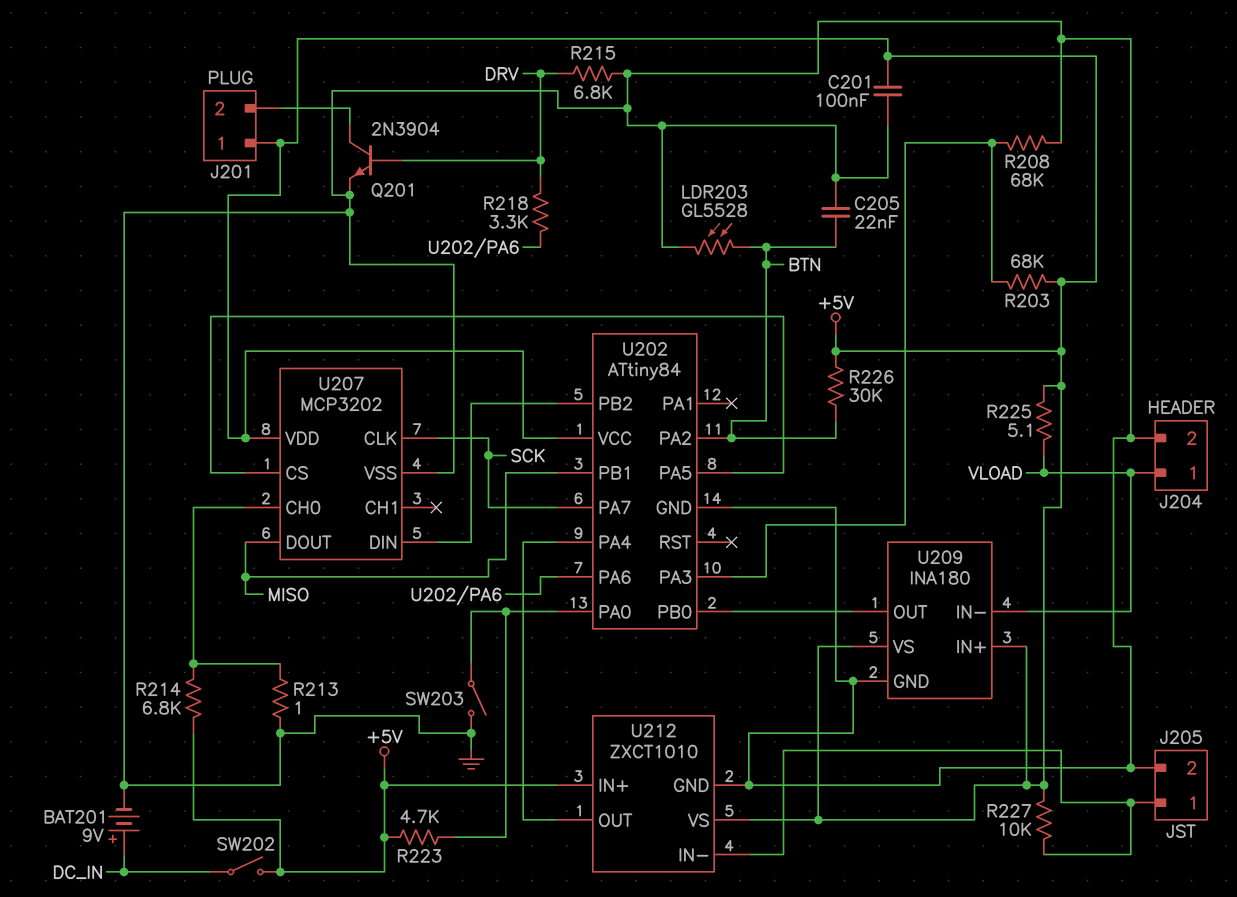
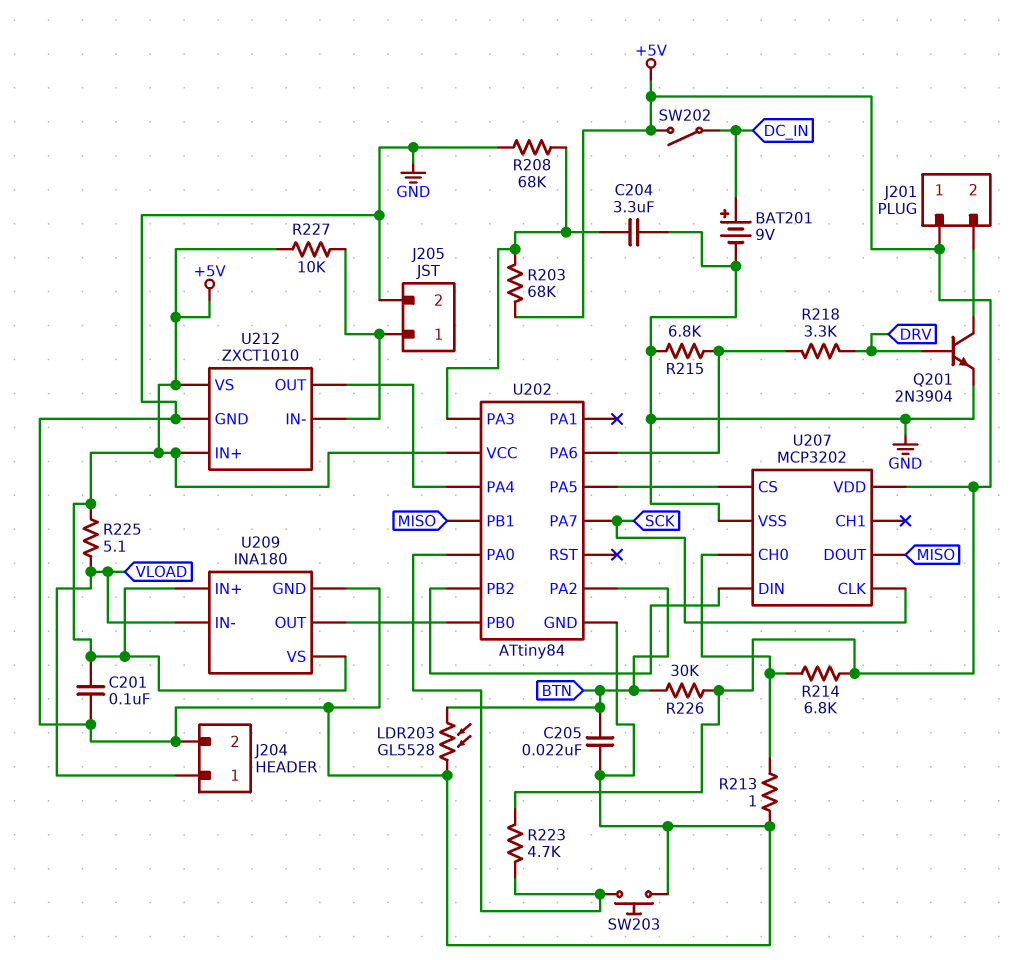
C204: none -> 3.3uF (GND, U202/PA3)
R215: 6.8k (DRV, GND) -> 6.8k (GND, U202/PA6)
SW203: switch (GND, U202/PA0) -> button (GND, U202/PA0)

